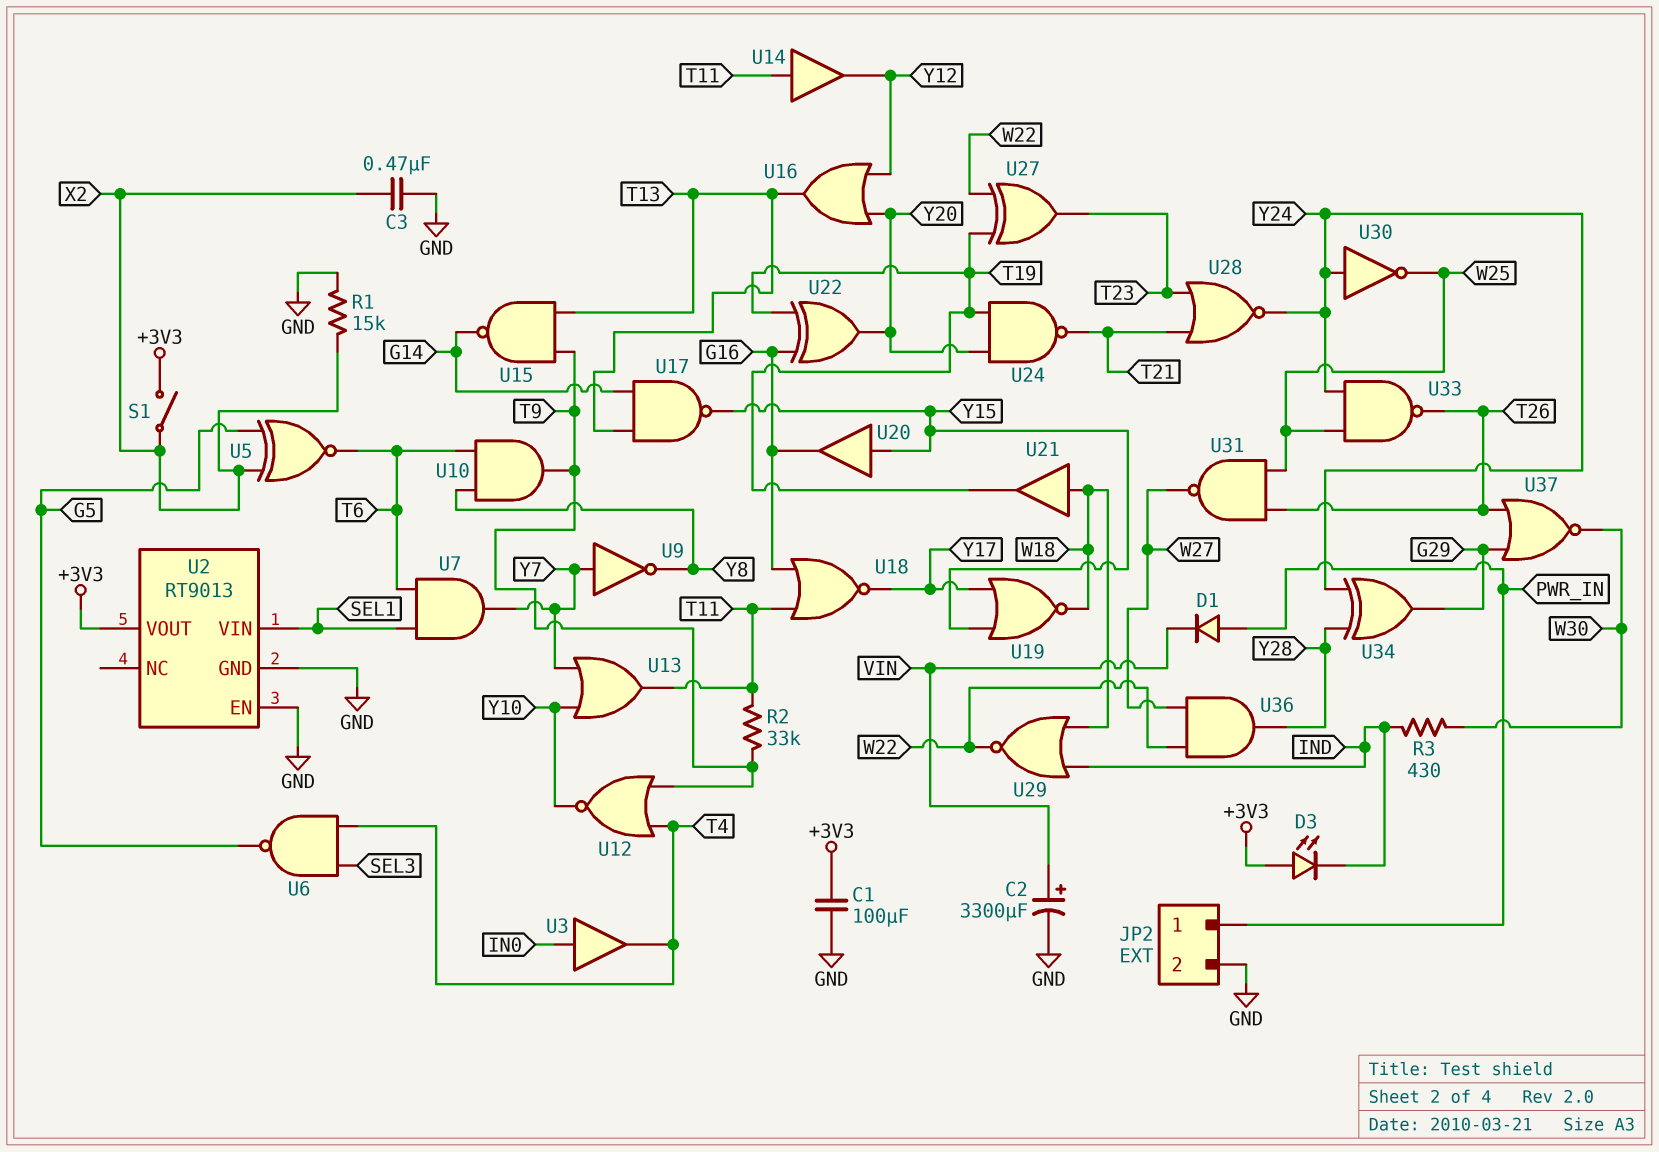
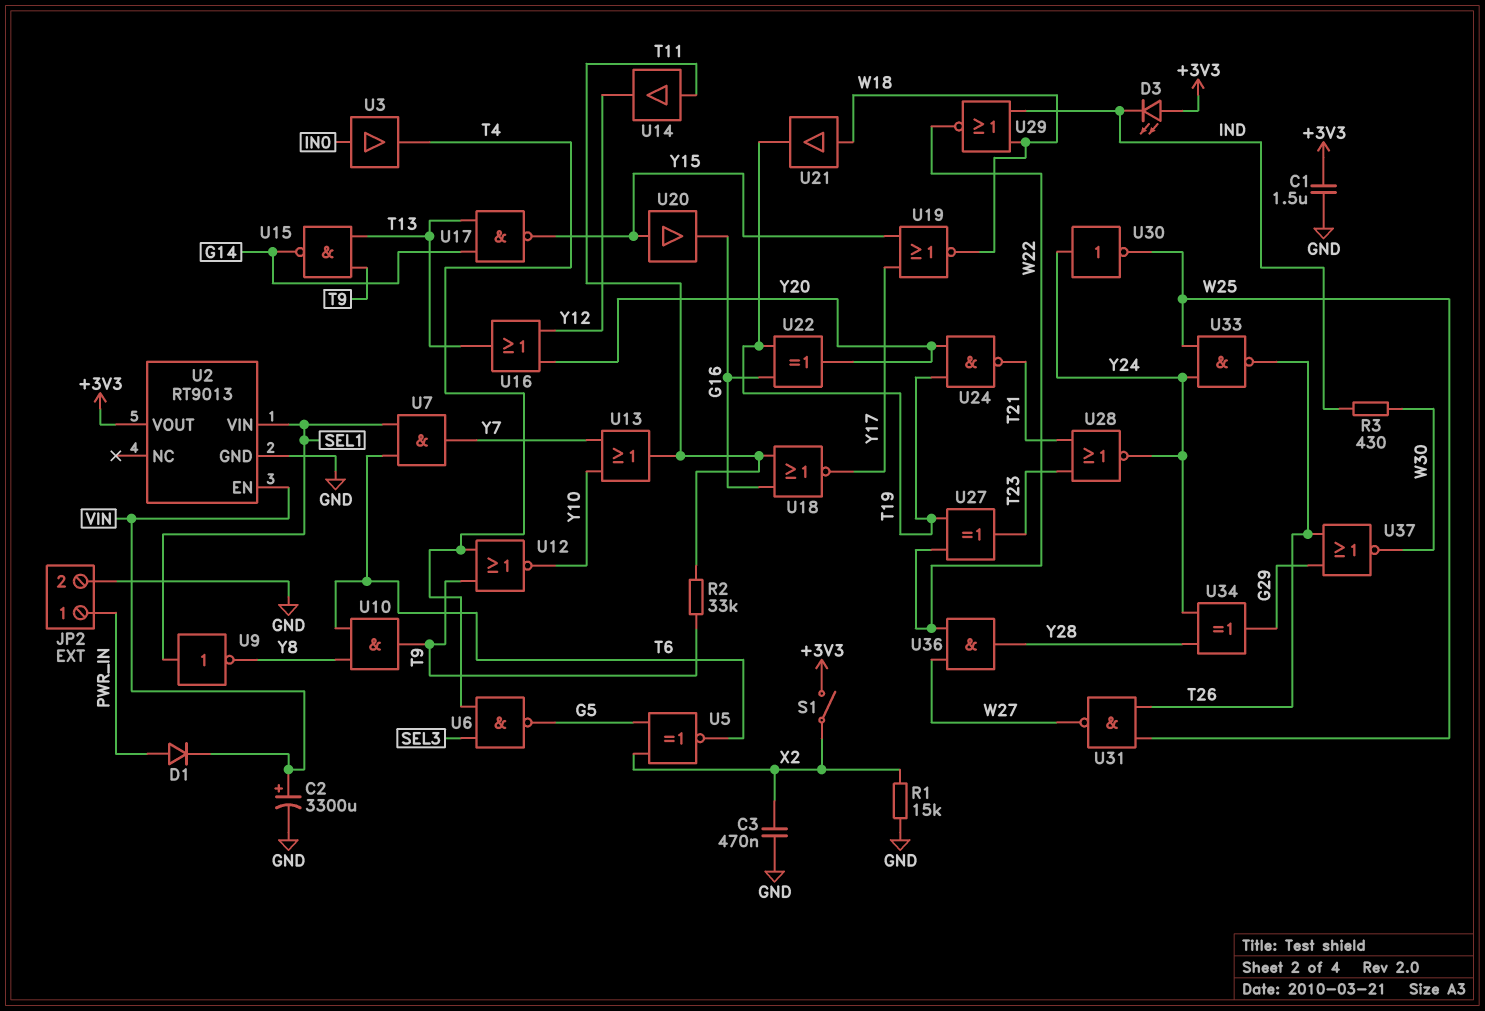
C1: 100uF (+3V3, GND) -> 1.5uF (+3V3, GND)
U2 pin EN: GND -> VIN
U9: NOT (in Y7, out Y8) -> NOT (in SEL1, out Y8)

